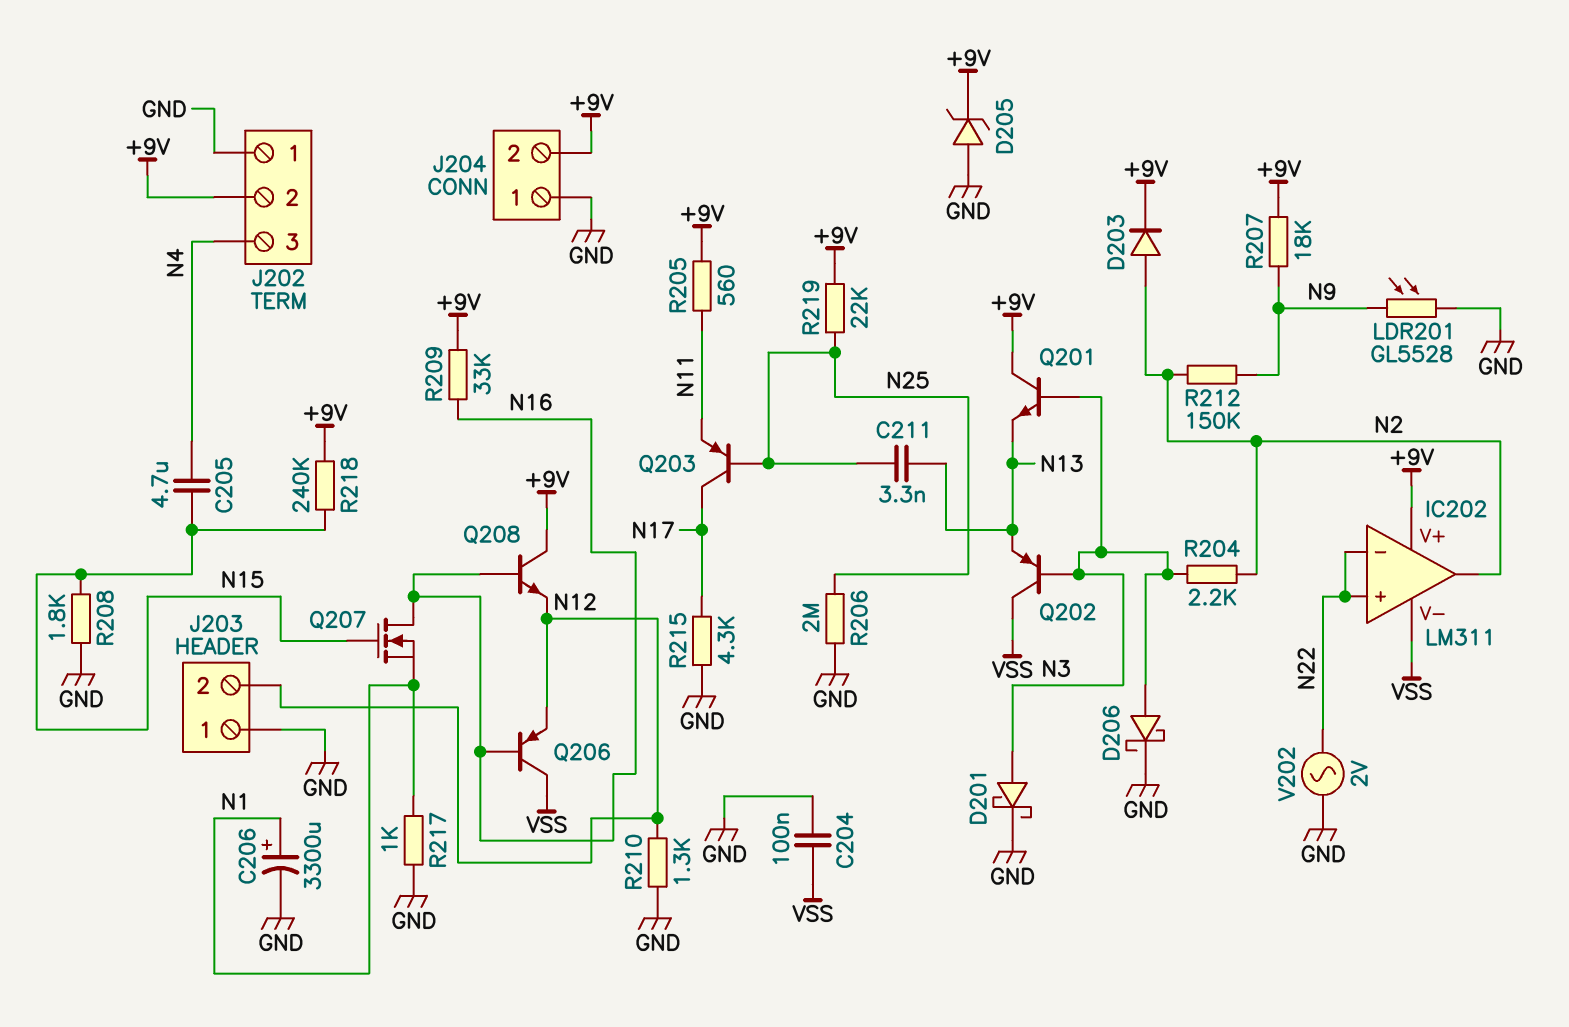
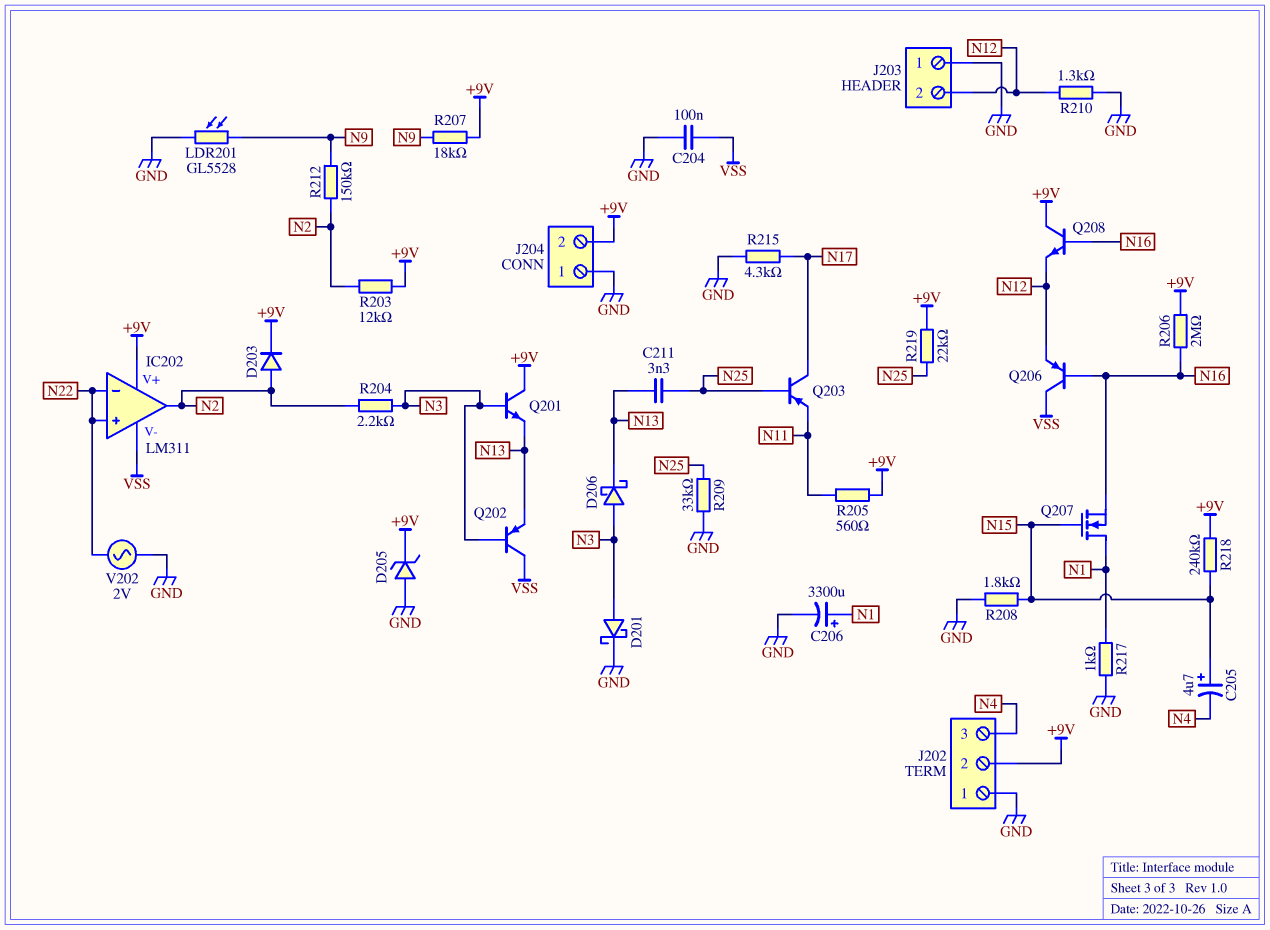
C205: 4.7uF (N4, N15) -> 4.7uF (plus N15, minus N4)
D206: schottky (A N3, K GND) -> schottky (A N3, K N13)
Q207: NMOS (G N15, D N16, S N1) -> NMOS (G N15, D N1, S N16)
R203: none -> 12k (+9V, N2)
R206: 2M (GND, N25) -> 2M (+9V, N16)
R209: 33k (+9V, N16) -> 33k (GND, N25)

